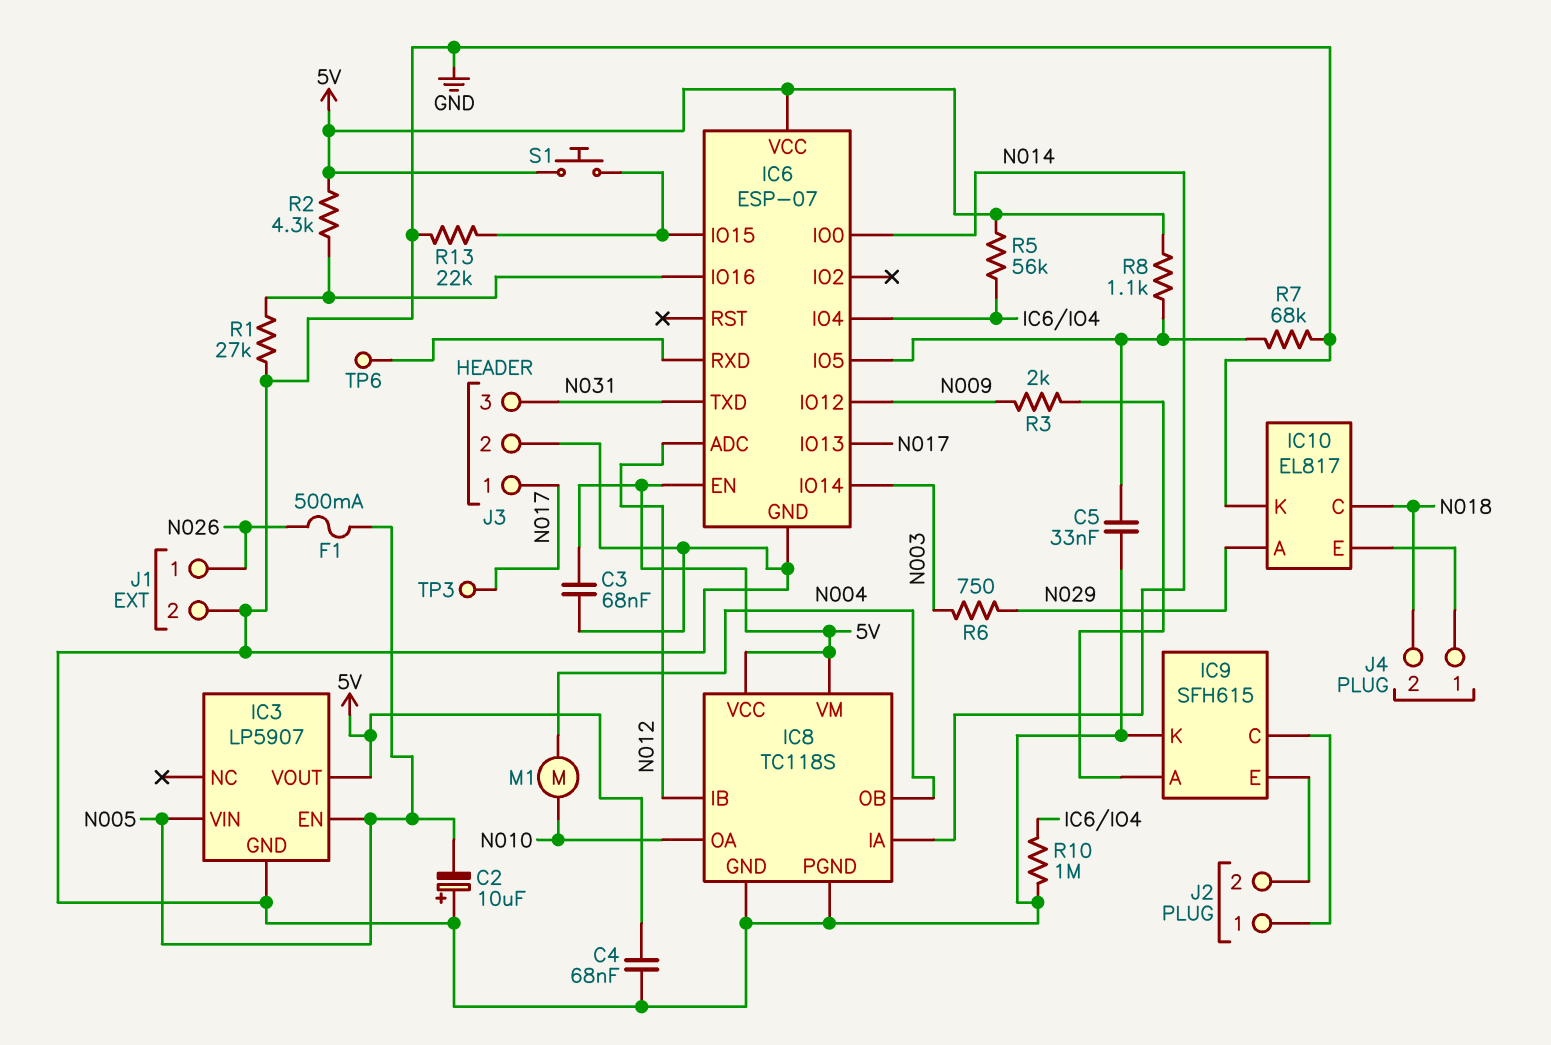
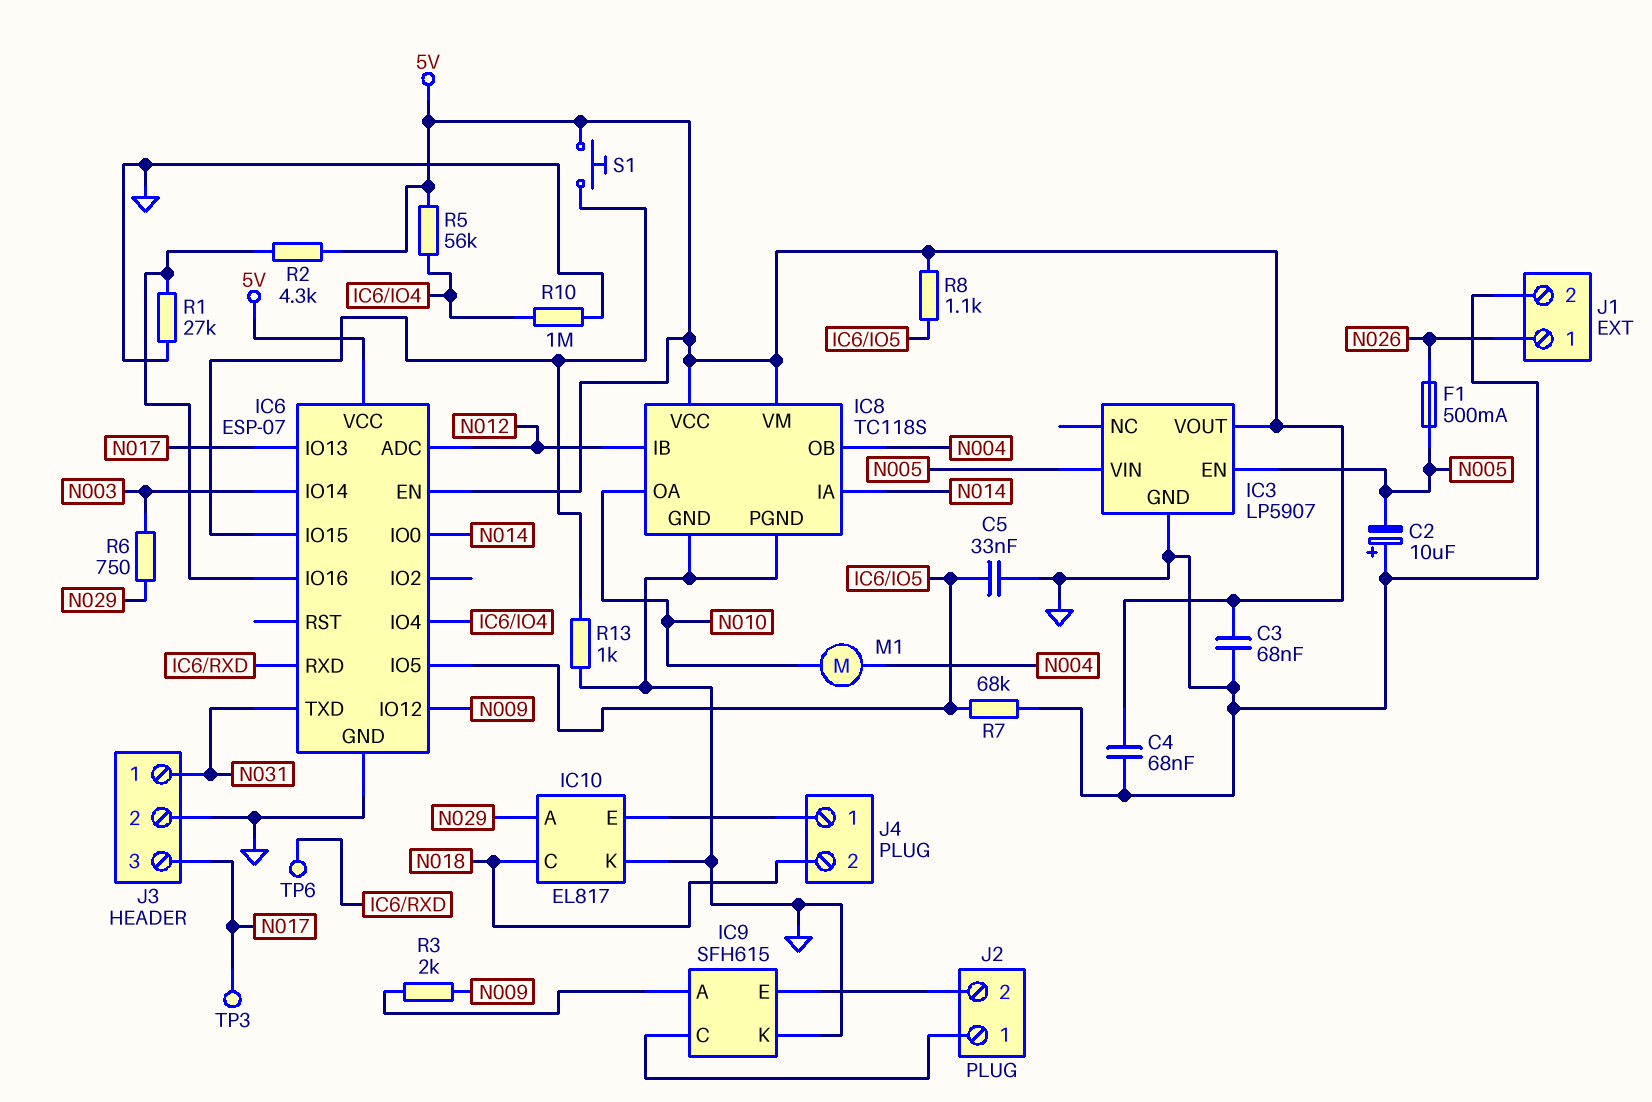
J3 pin 1: N017 -> N031
J3 pin 3: N031 -> N017
R13: 22k (GND, IC6/IO15) -> 1k (GND, IC6/IO15)

